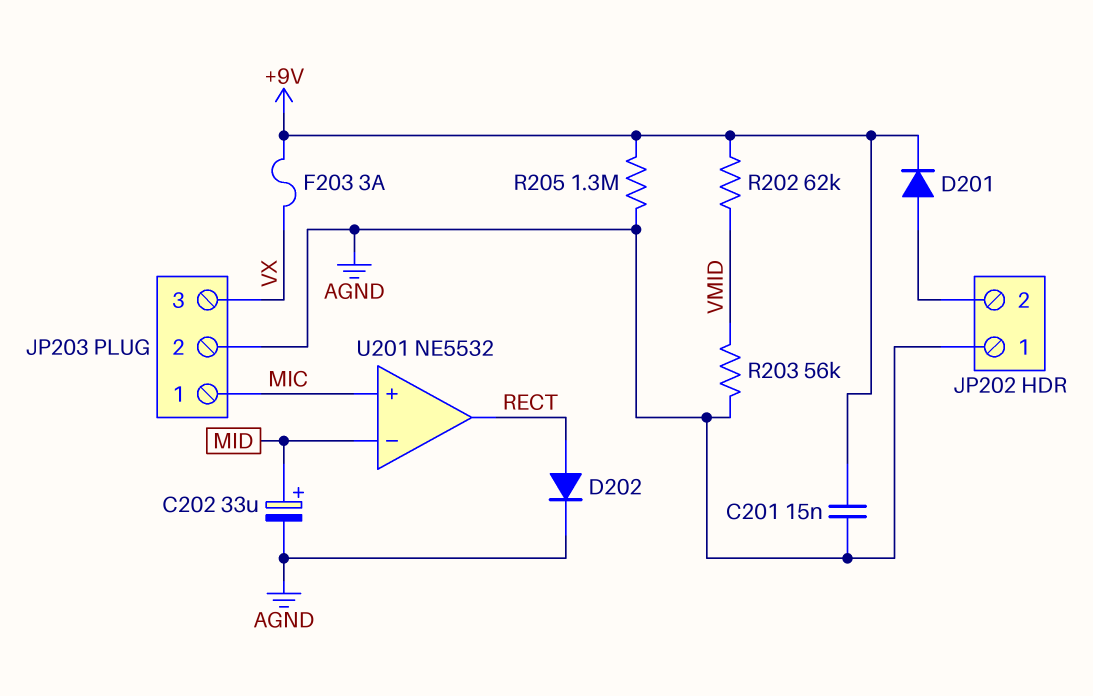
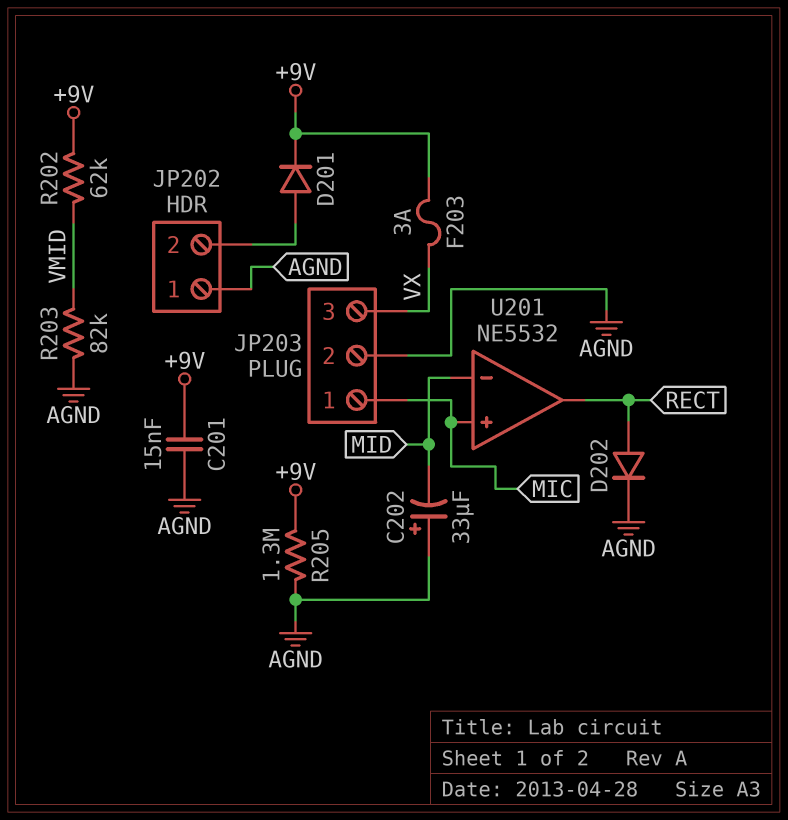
C202: 33uF (plus MID, minus AGND) -> 33uF (plus AGND, minus MID)
R203: 56k (AGND, VMID) -> 82k (AGND, VMID)

